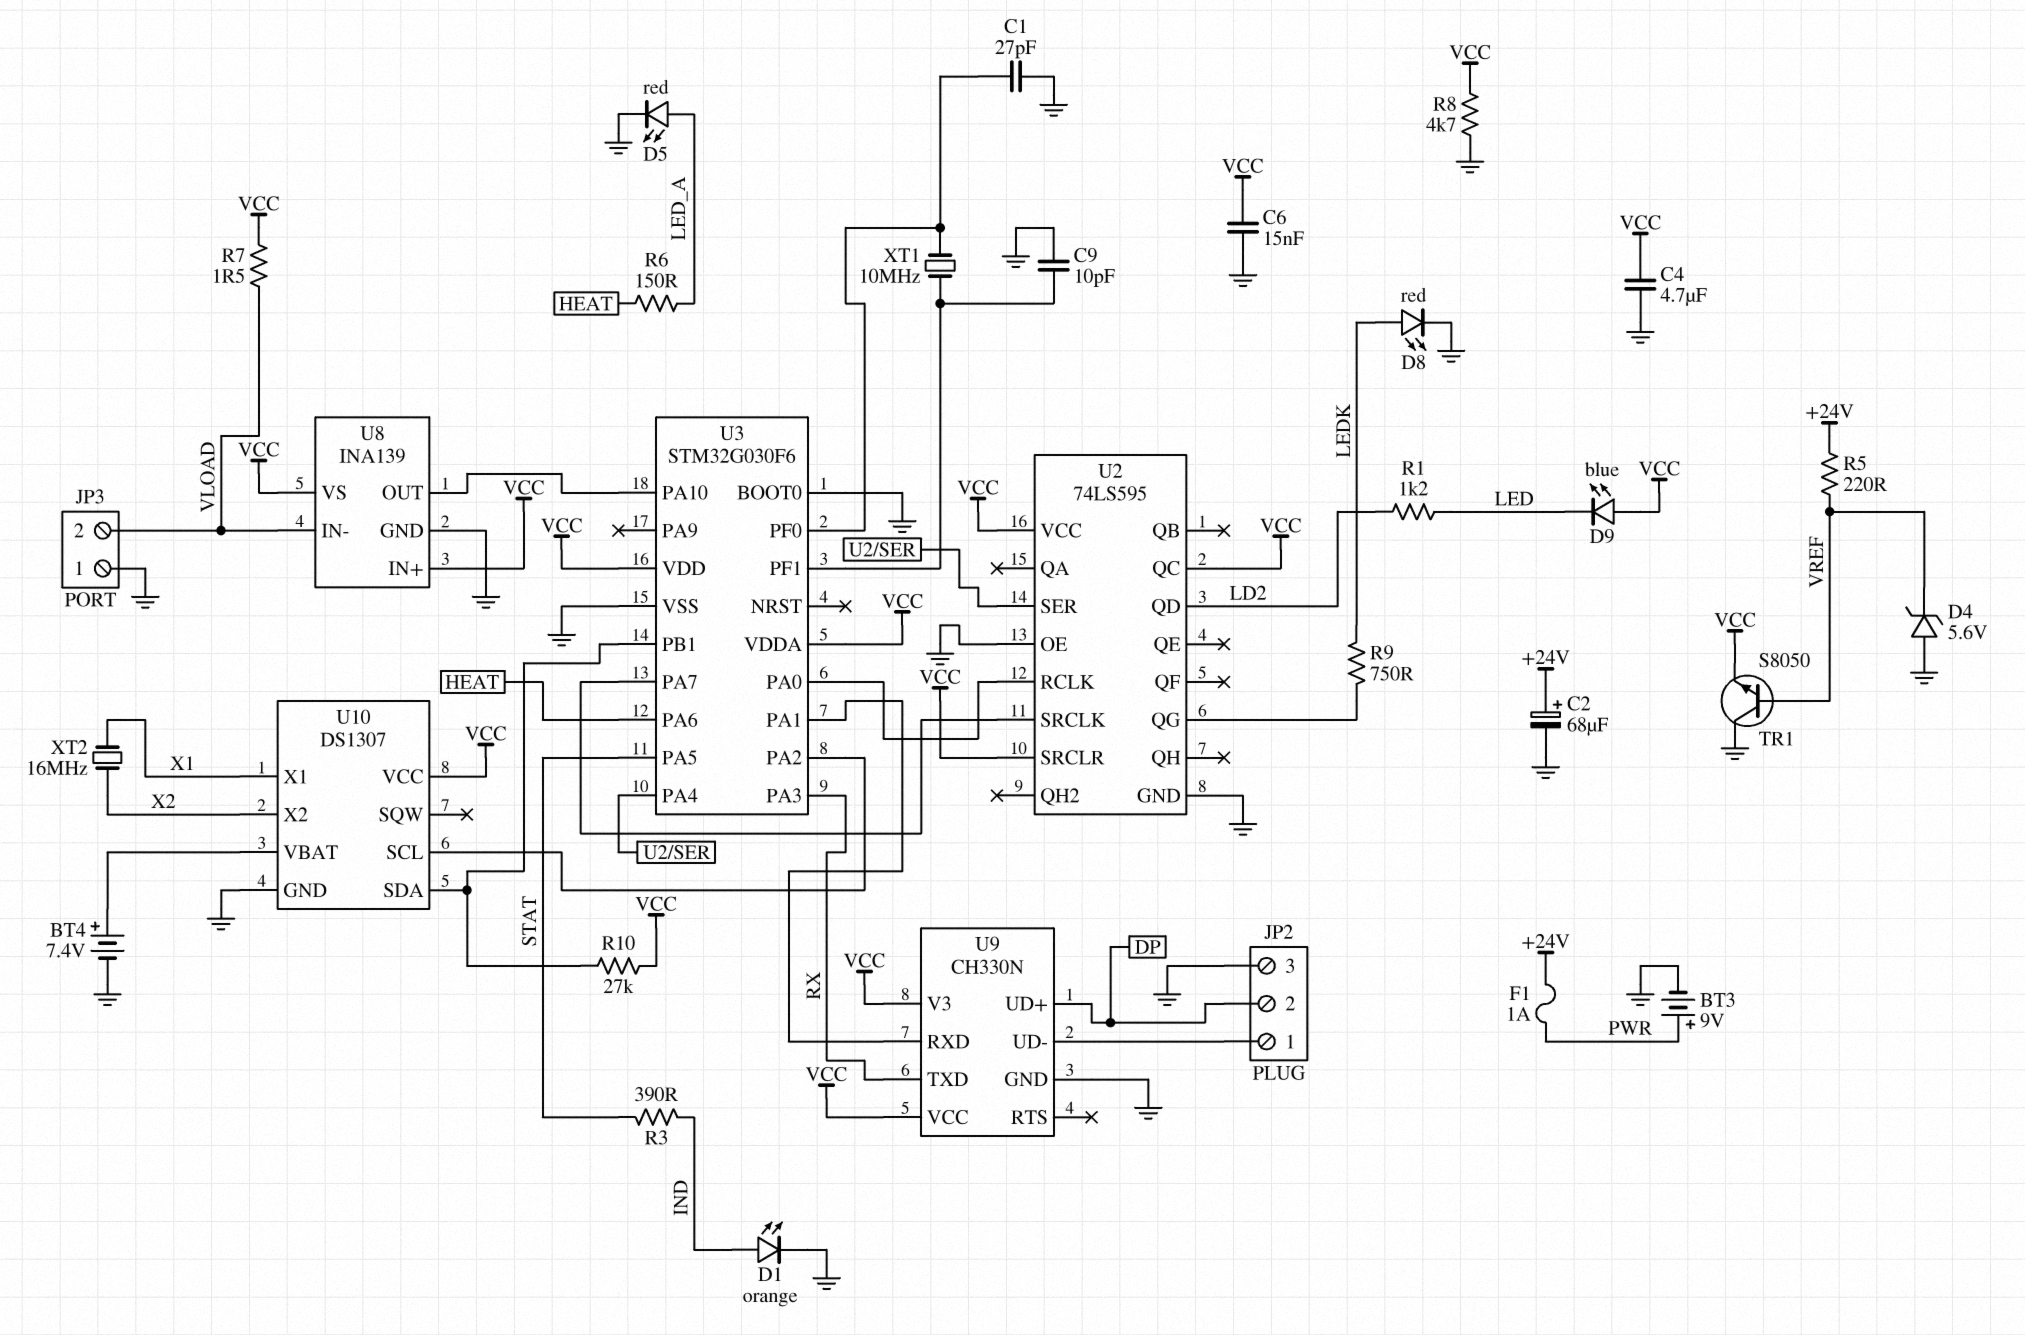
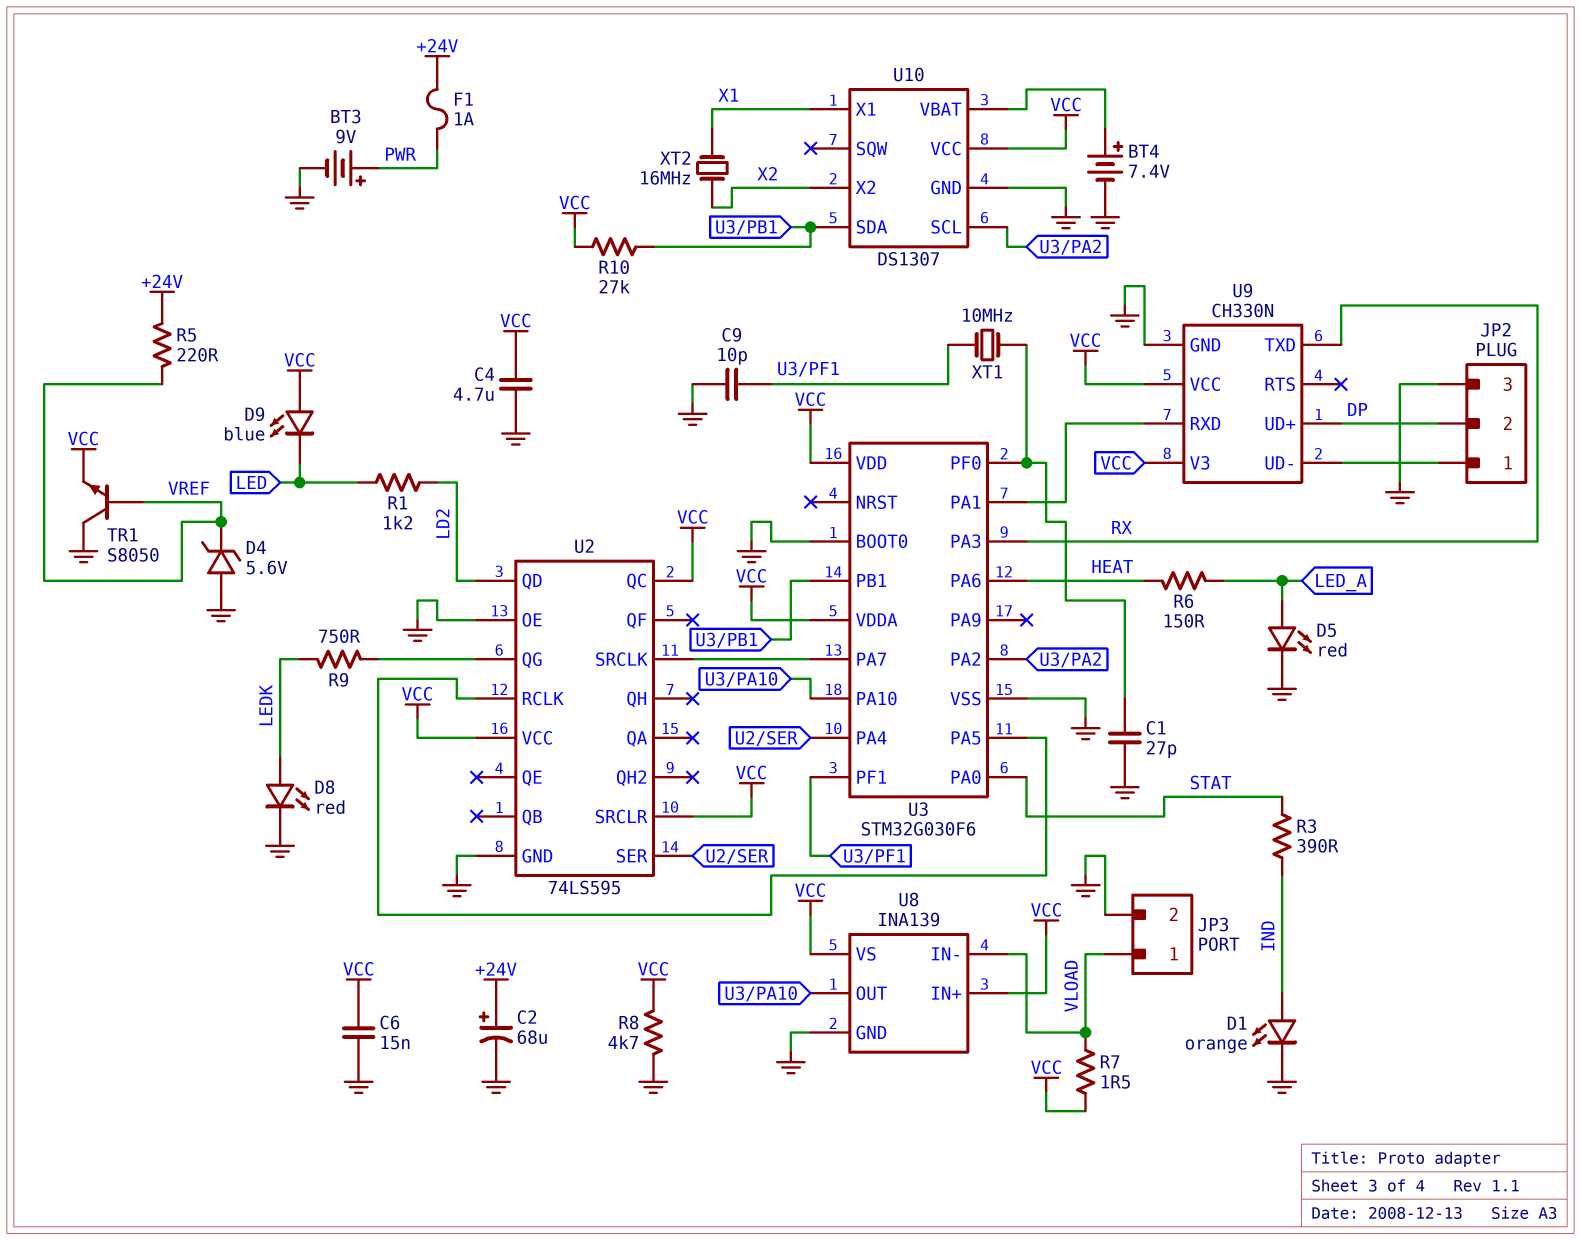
JP3 pin 1: GND -> VLOAD
JP3 pin 2: VLOAD -> GND
U3 pin PA0: U2/RCLK -> STAT
U3 pin PA5: STAT -> U2/RCLK

